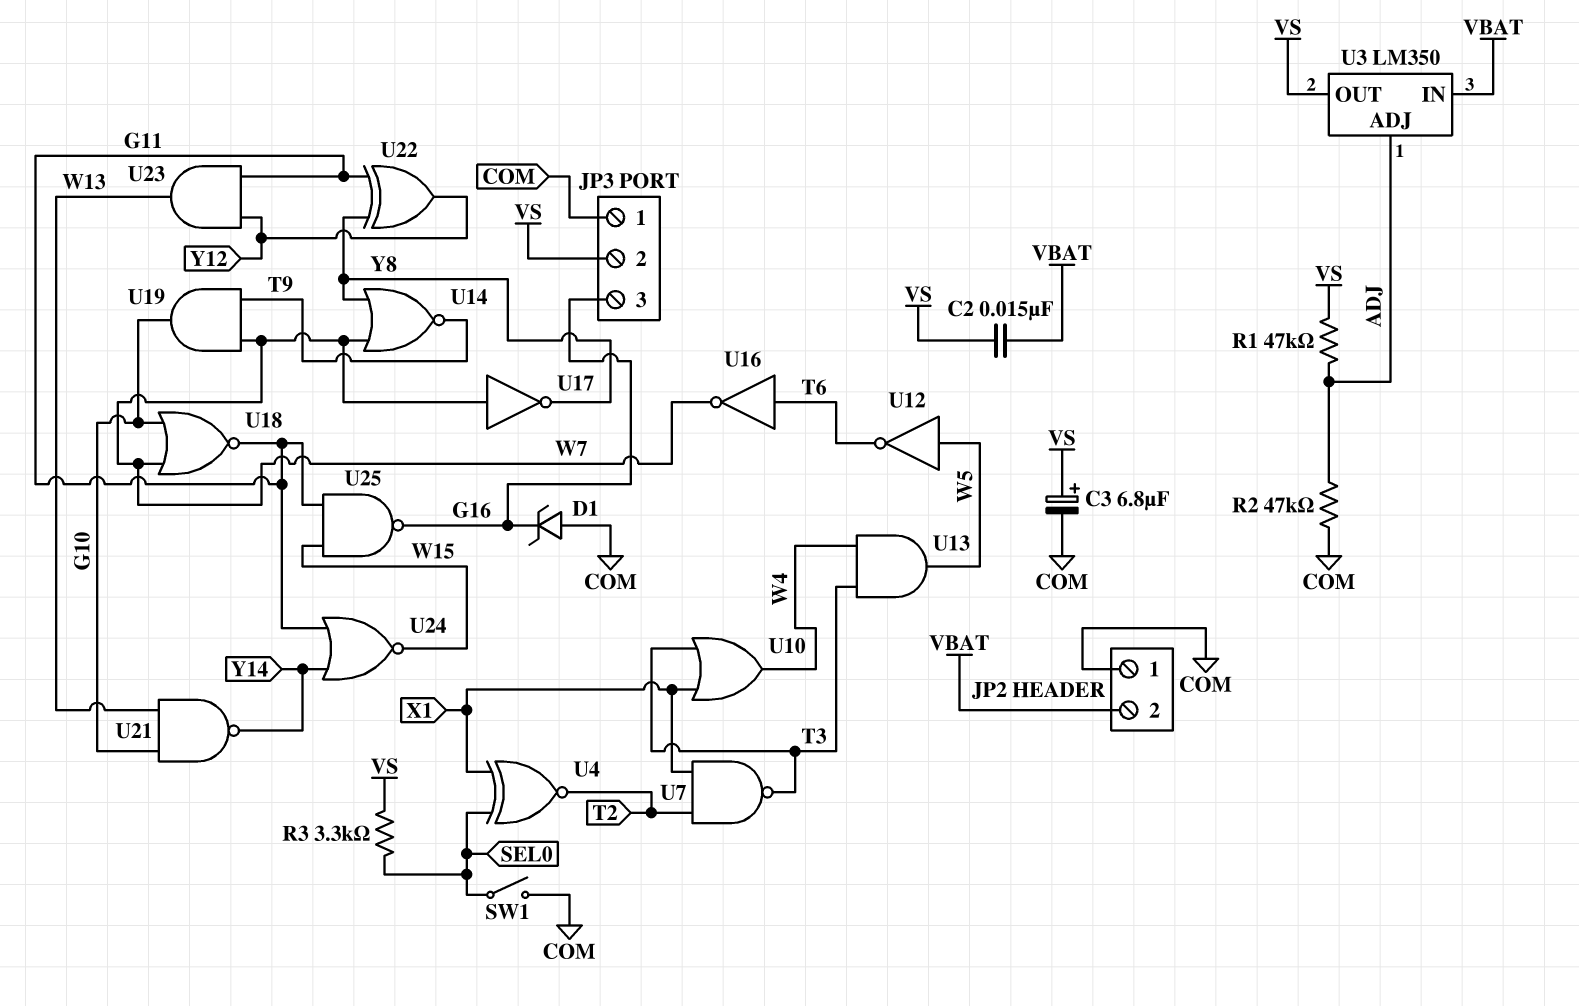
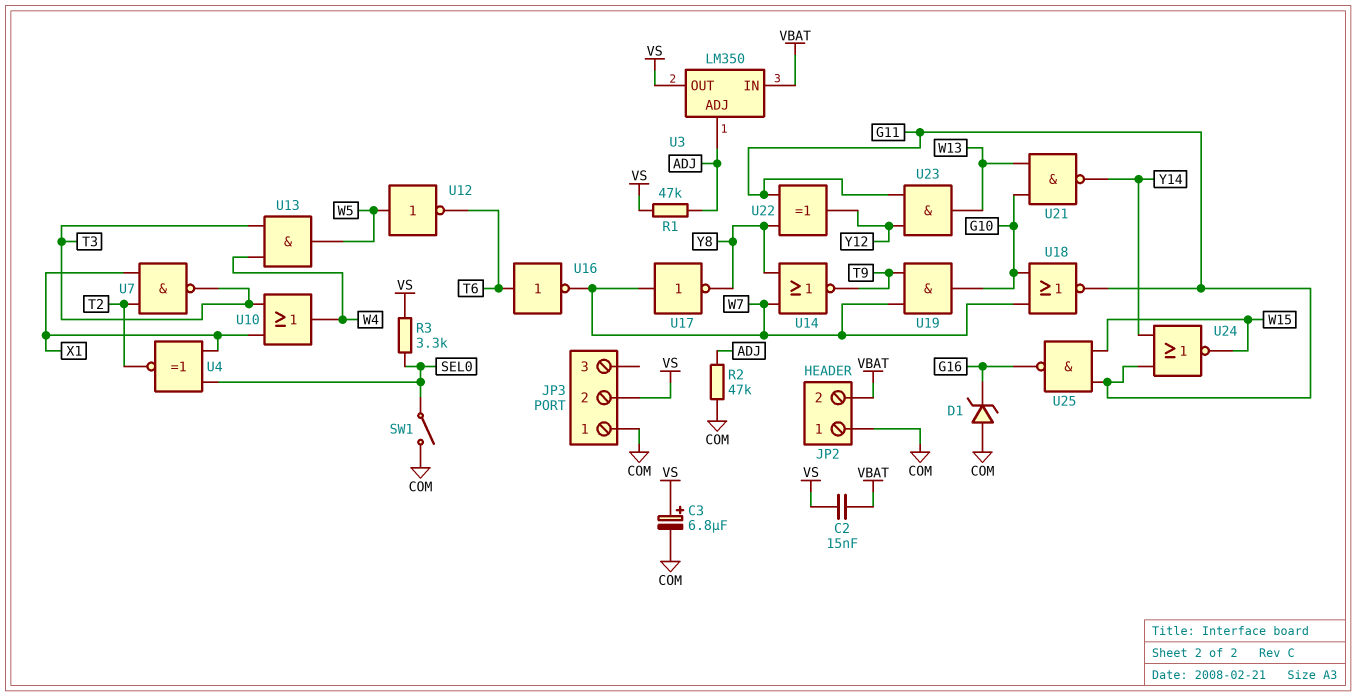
JP3 pin 3: G16 -> none

